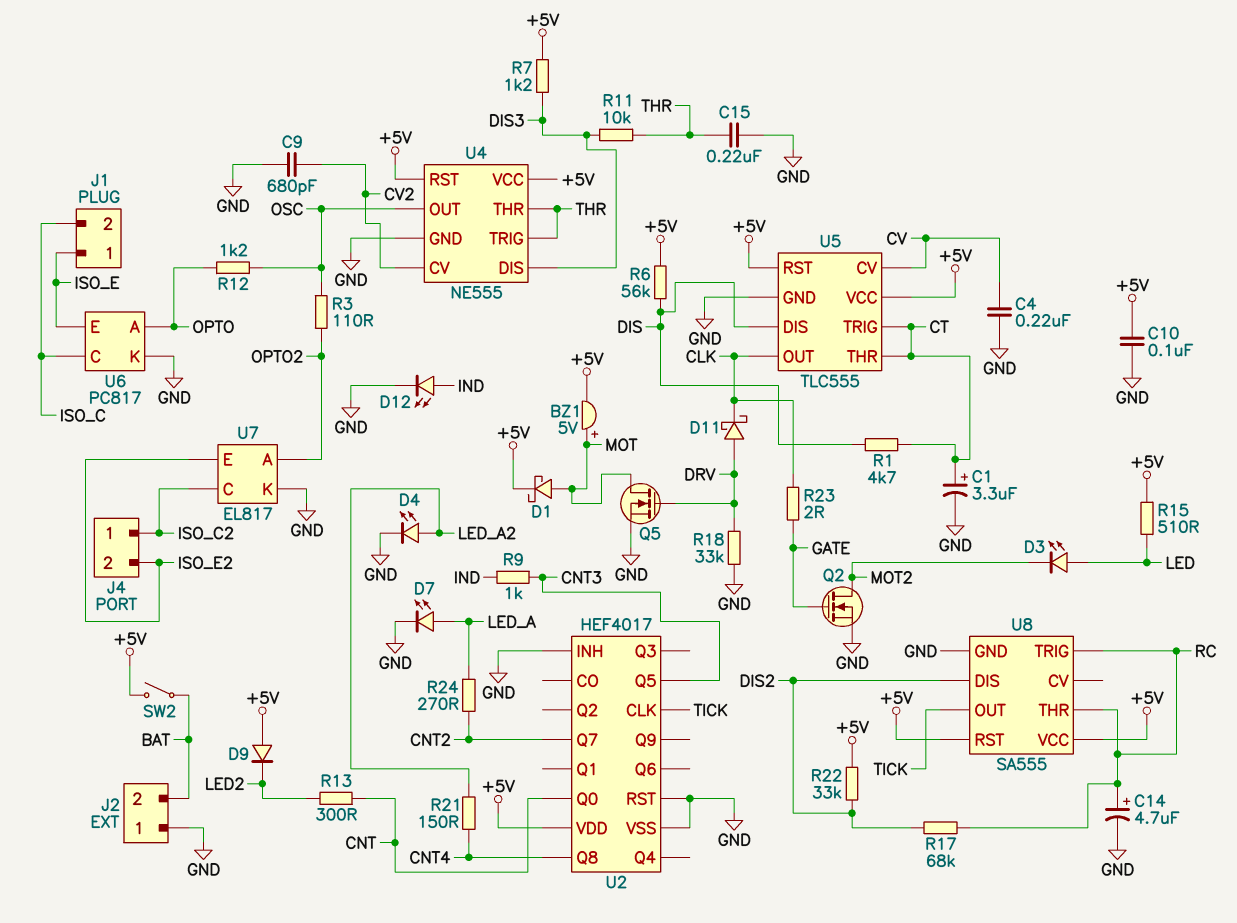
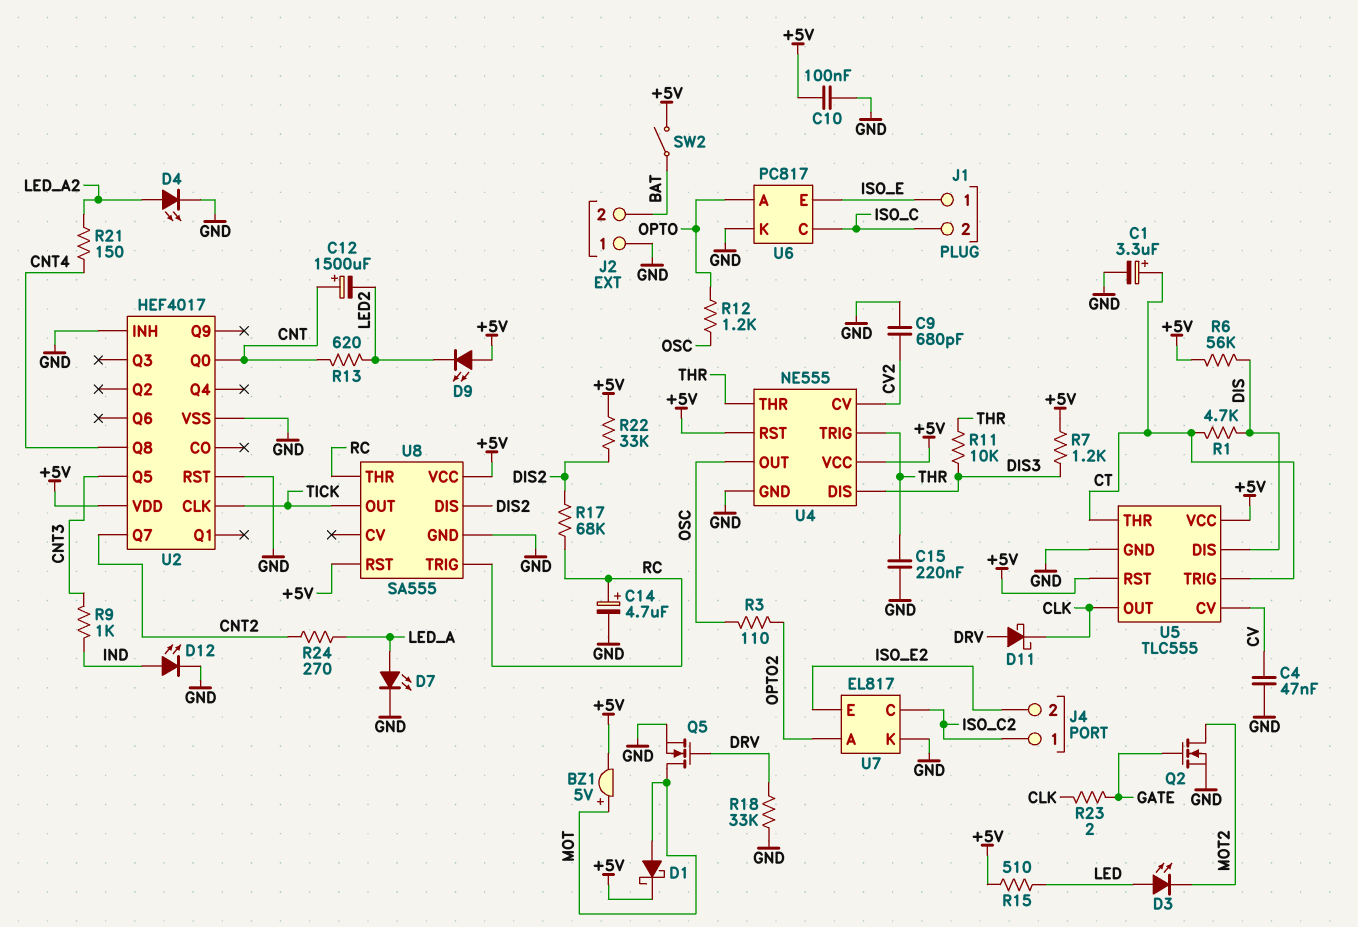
C4: 220nF (CV, GND) -> 47nF (CV, GND)
C12: none -> 1500uF (plus CNT, minus LED2)
D9: diode (A +5V, K LED2) -> LED (A +5V, K LED2)
R13: 300 (CNT, LED2) -> 620 (CNT, LED2)

